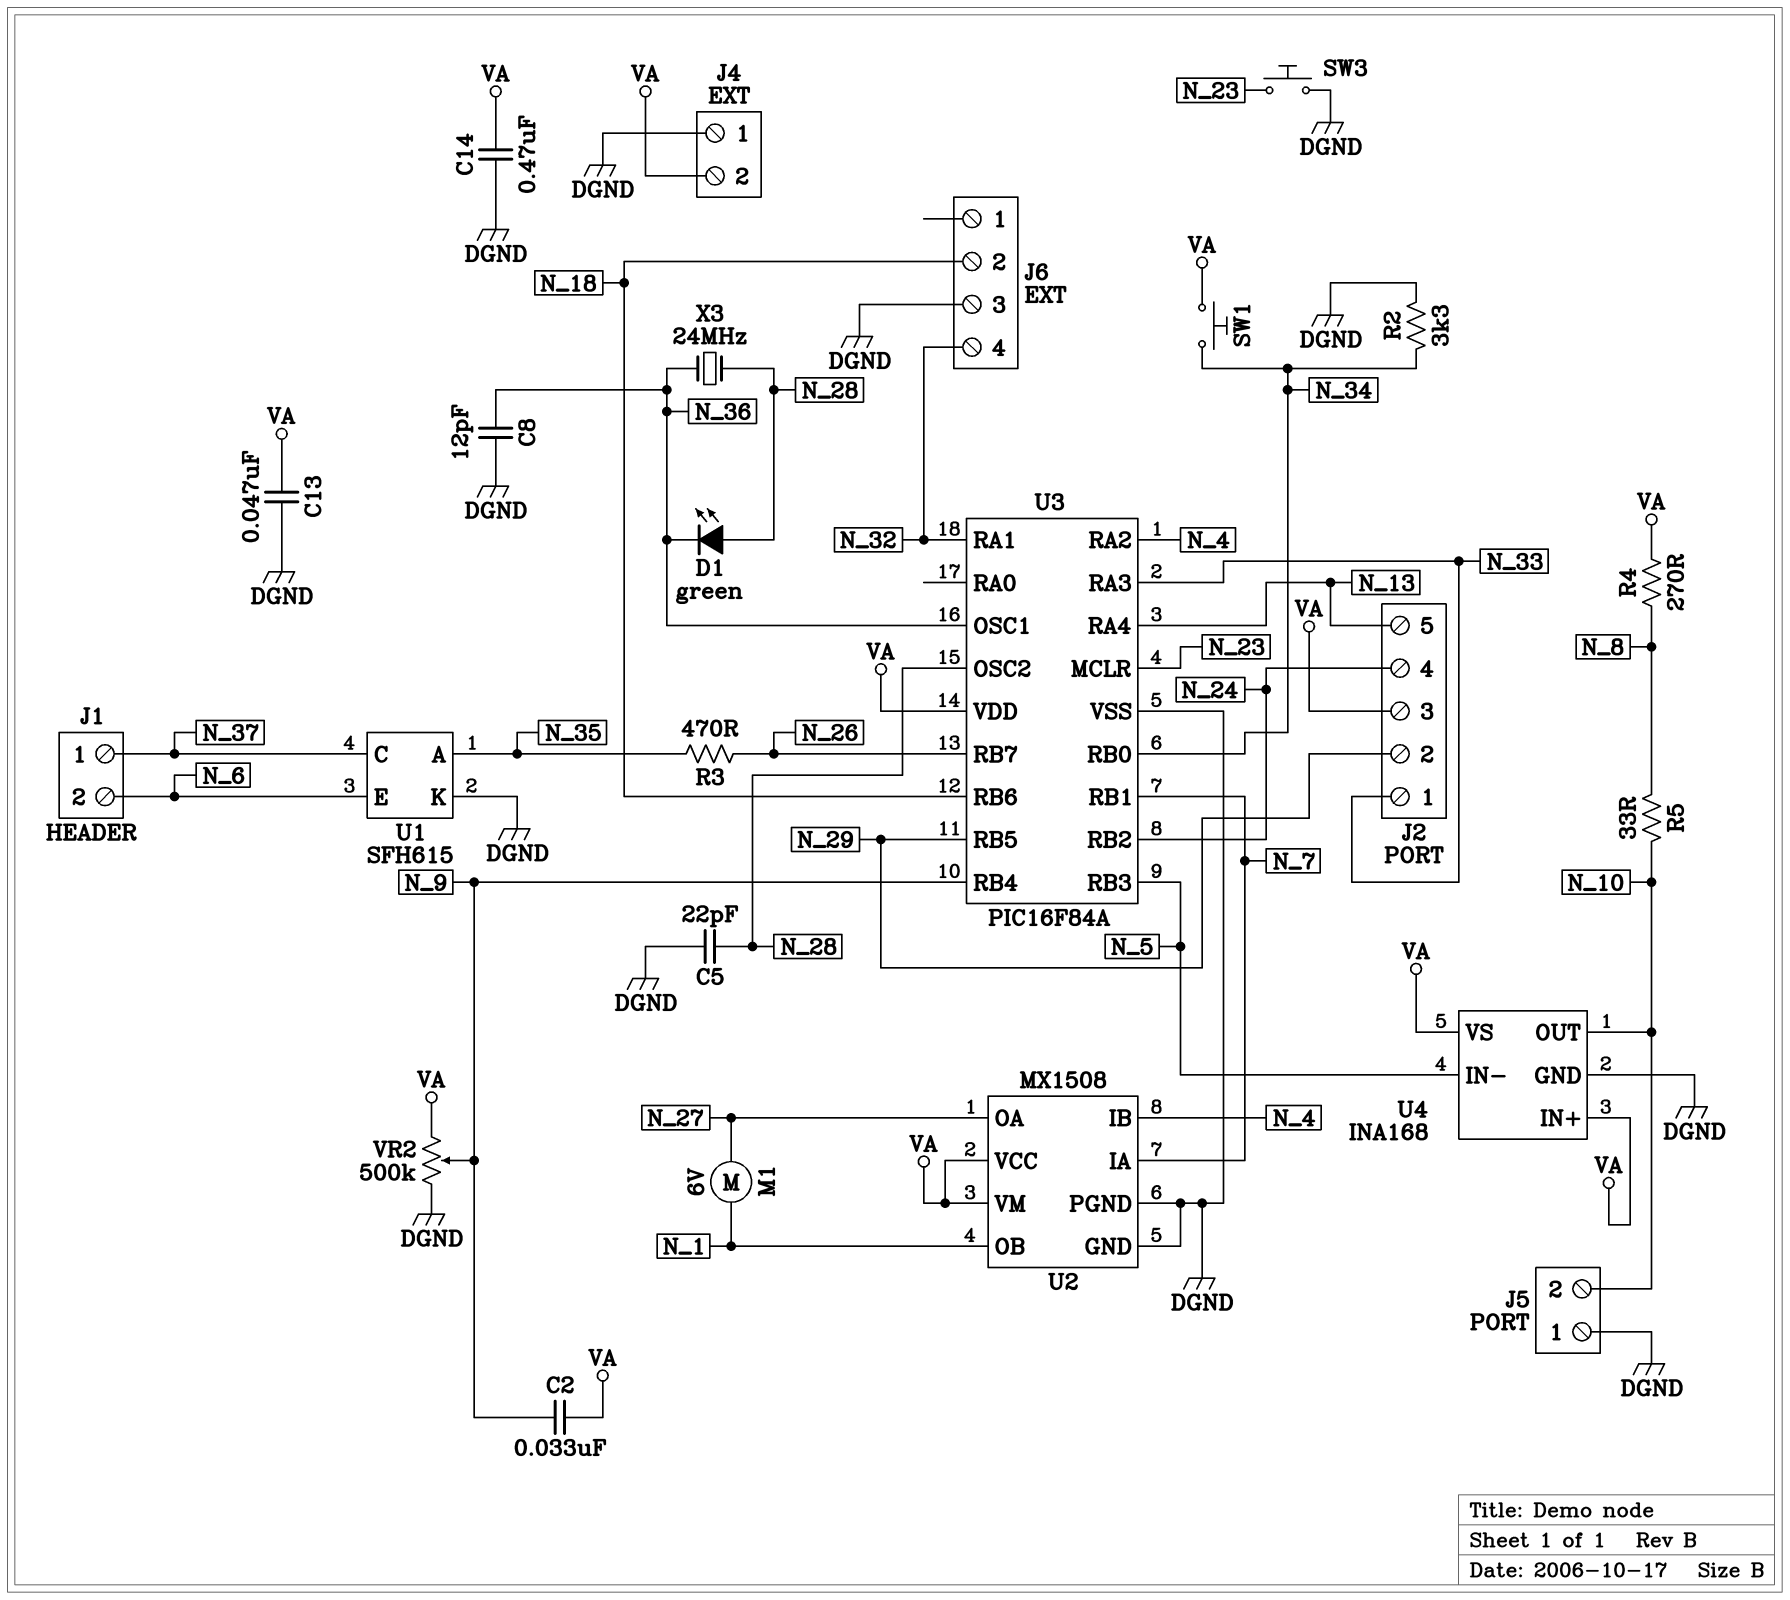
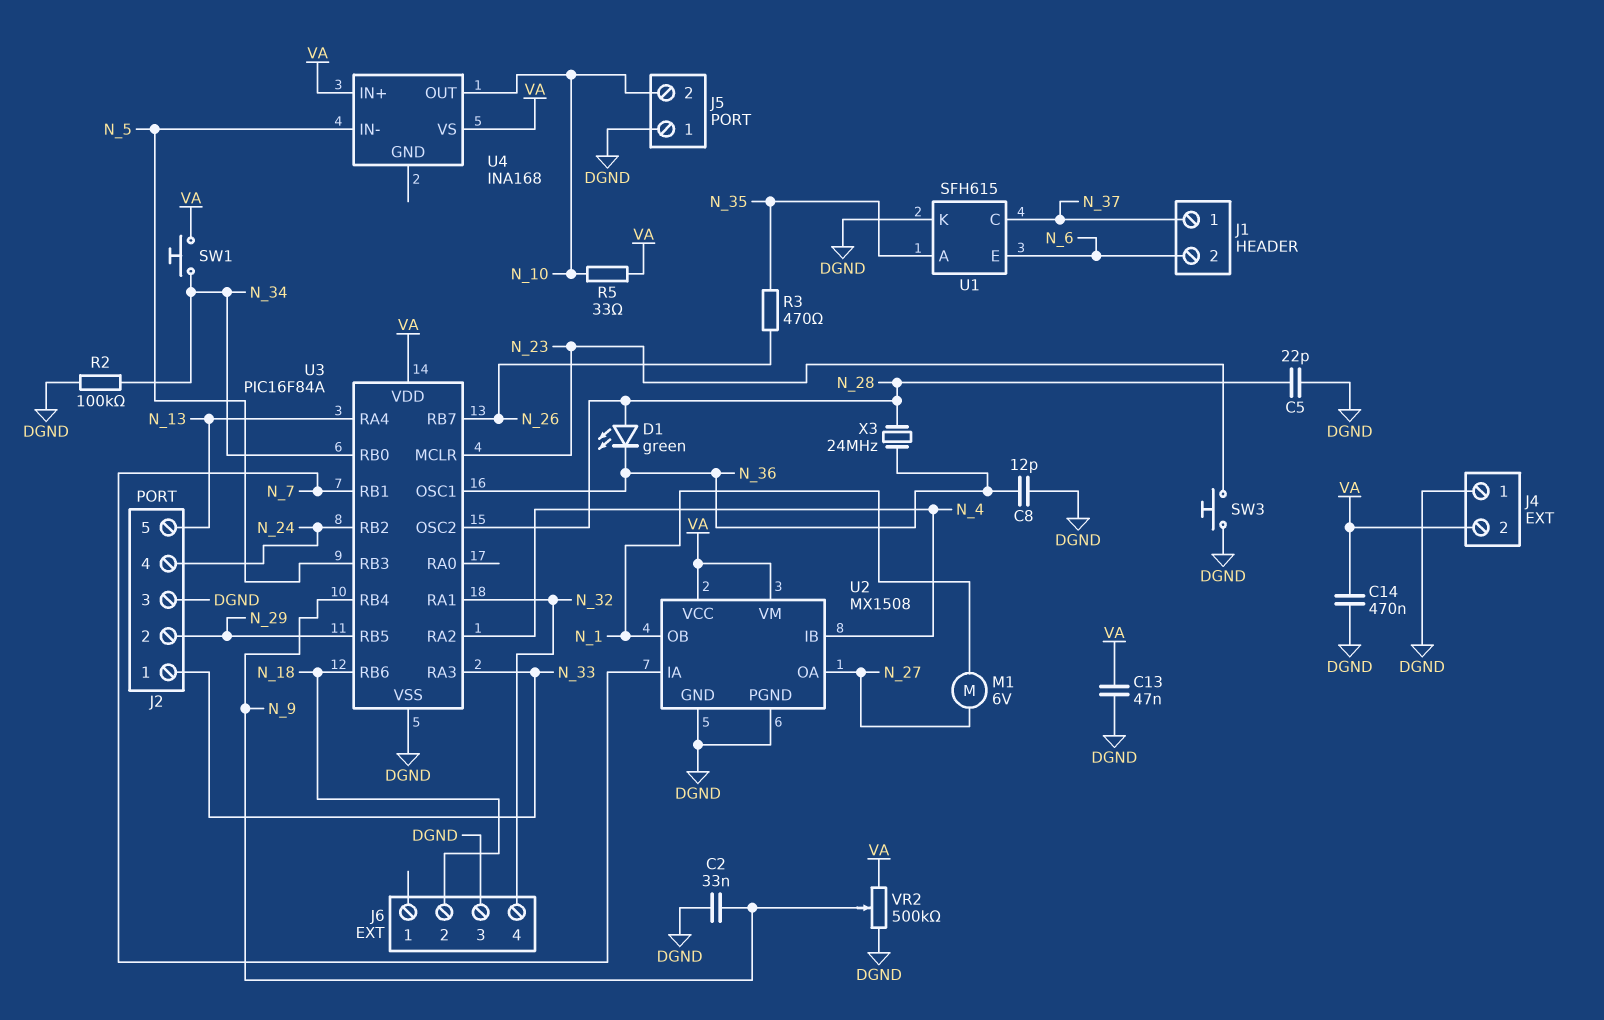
C2: 33nF (N_9, VA) -> 33nF (DGND, N_9)
J2 pin 3: VA -> DGND
R2: 3.3k (DGND, N_34) -> 100k (DGND, N_34)
R4: 270 (N_8, VA) -> none
R5: 33 (N_8, N_10) -> 33 (N_10, VA)
U4 pin GND: DGND -> none

